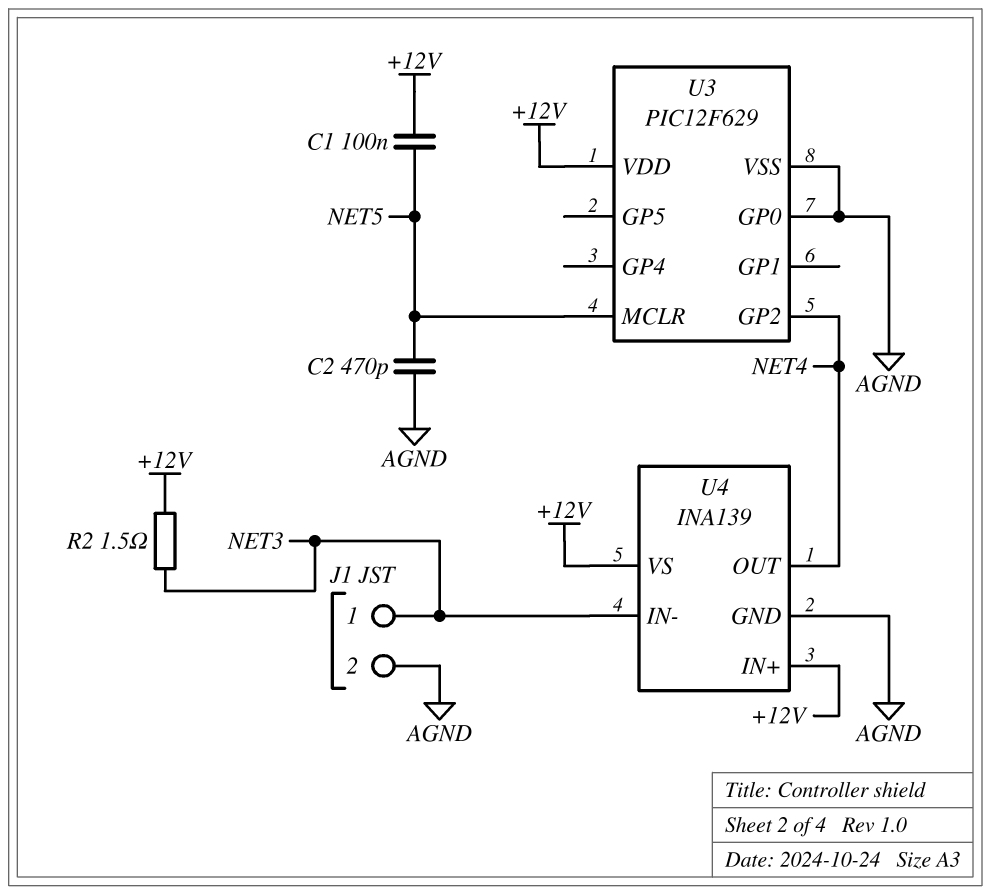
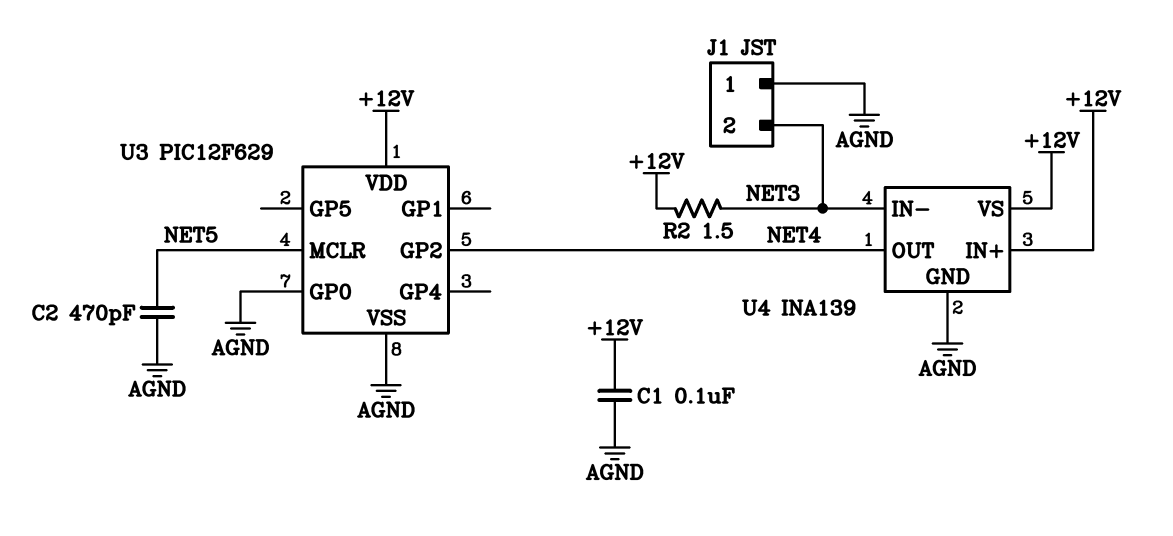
C1: 100nF (+12V, NET5) -> 100nF (+12V, AGND)
J1 pin 1: NET3 -> AGND
J1 pin 2: AGND -> NET3

